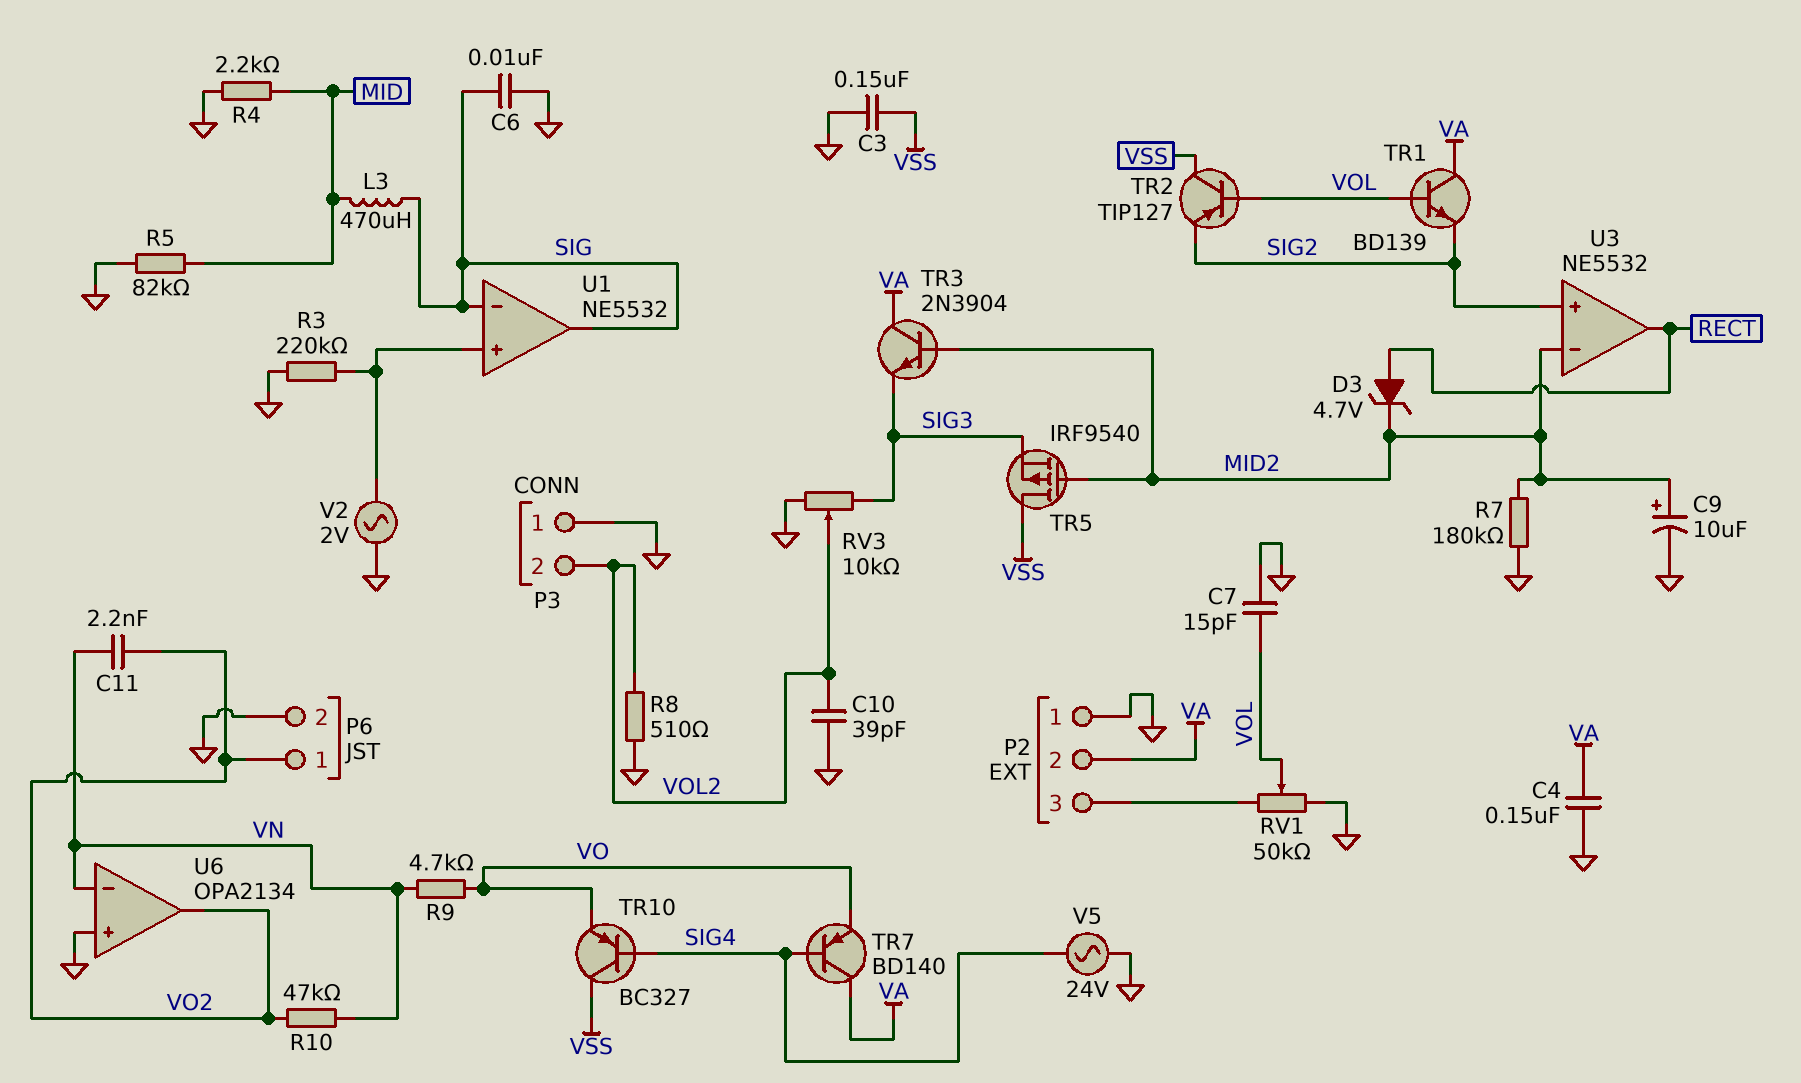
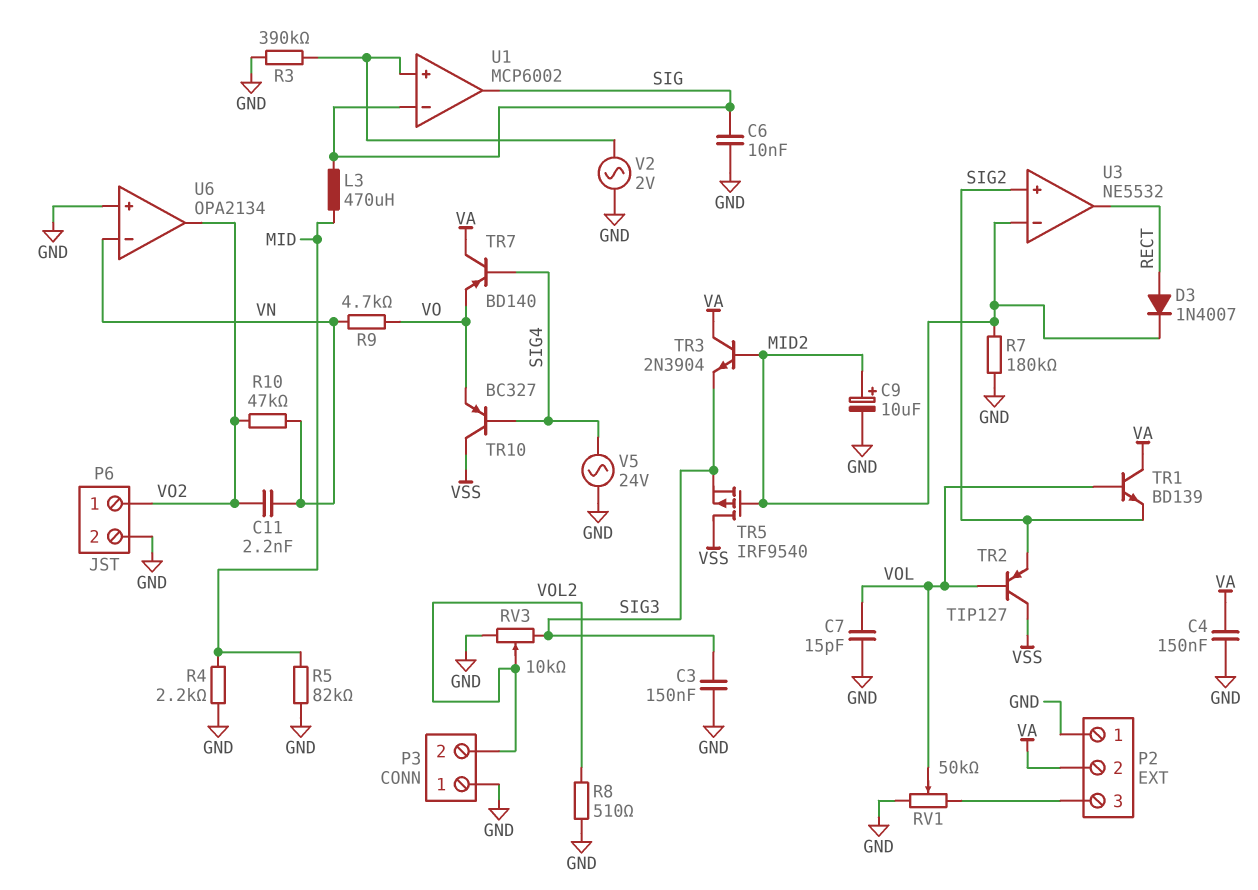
C3: 150nF (GND, VSS) -> 150nF (GND, SIG3)
C10: 39pF (GND, VOL2) -> none
D3: zener 4.7V (A RECT, K MID2) -> diode 1N4007 (A RECT, K MID2)
R3: 220k (GND, U1/in+) -> 390k (GND, U1/in+)
U1: NE5532 -> MCP6002

